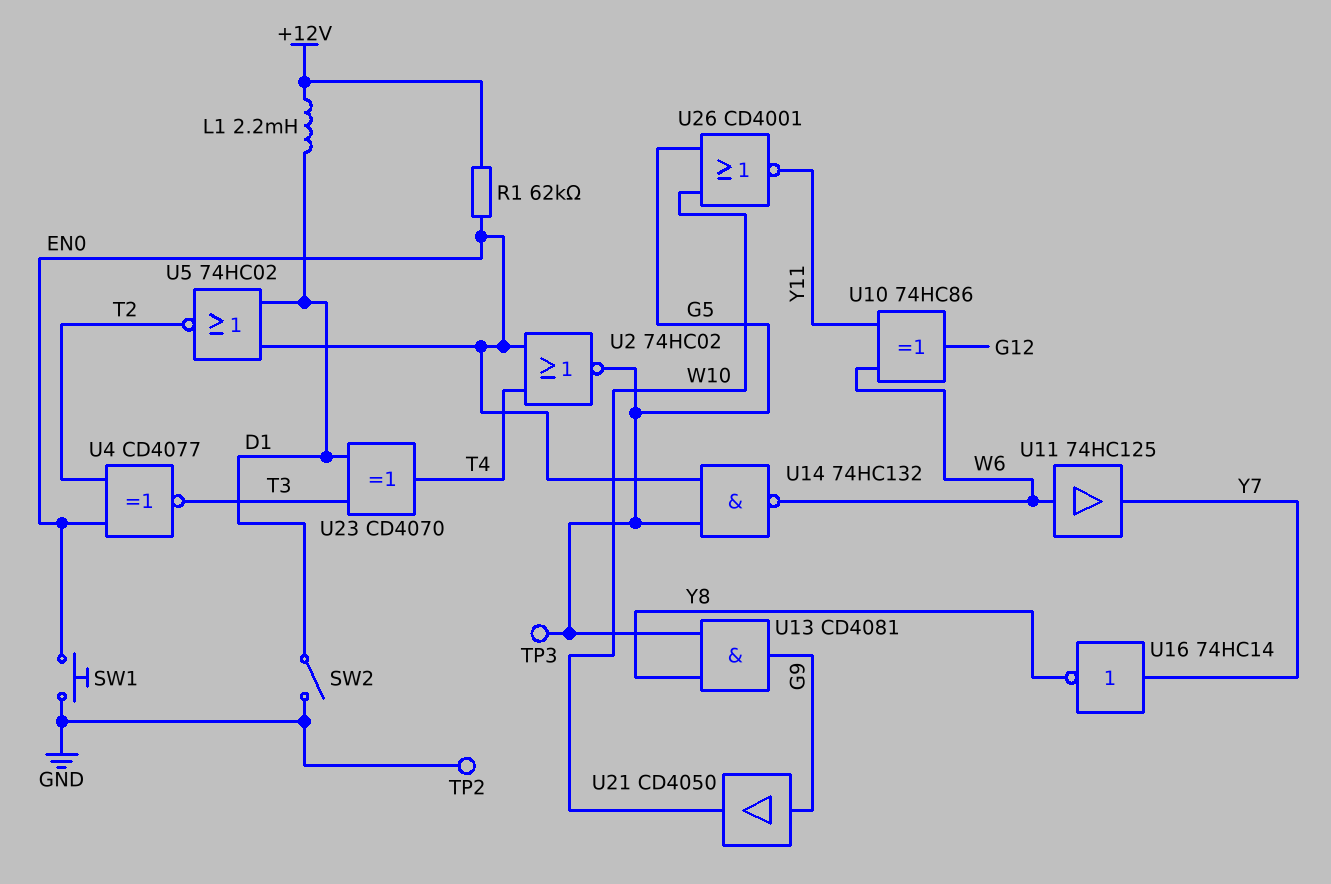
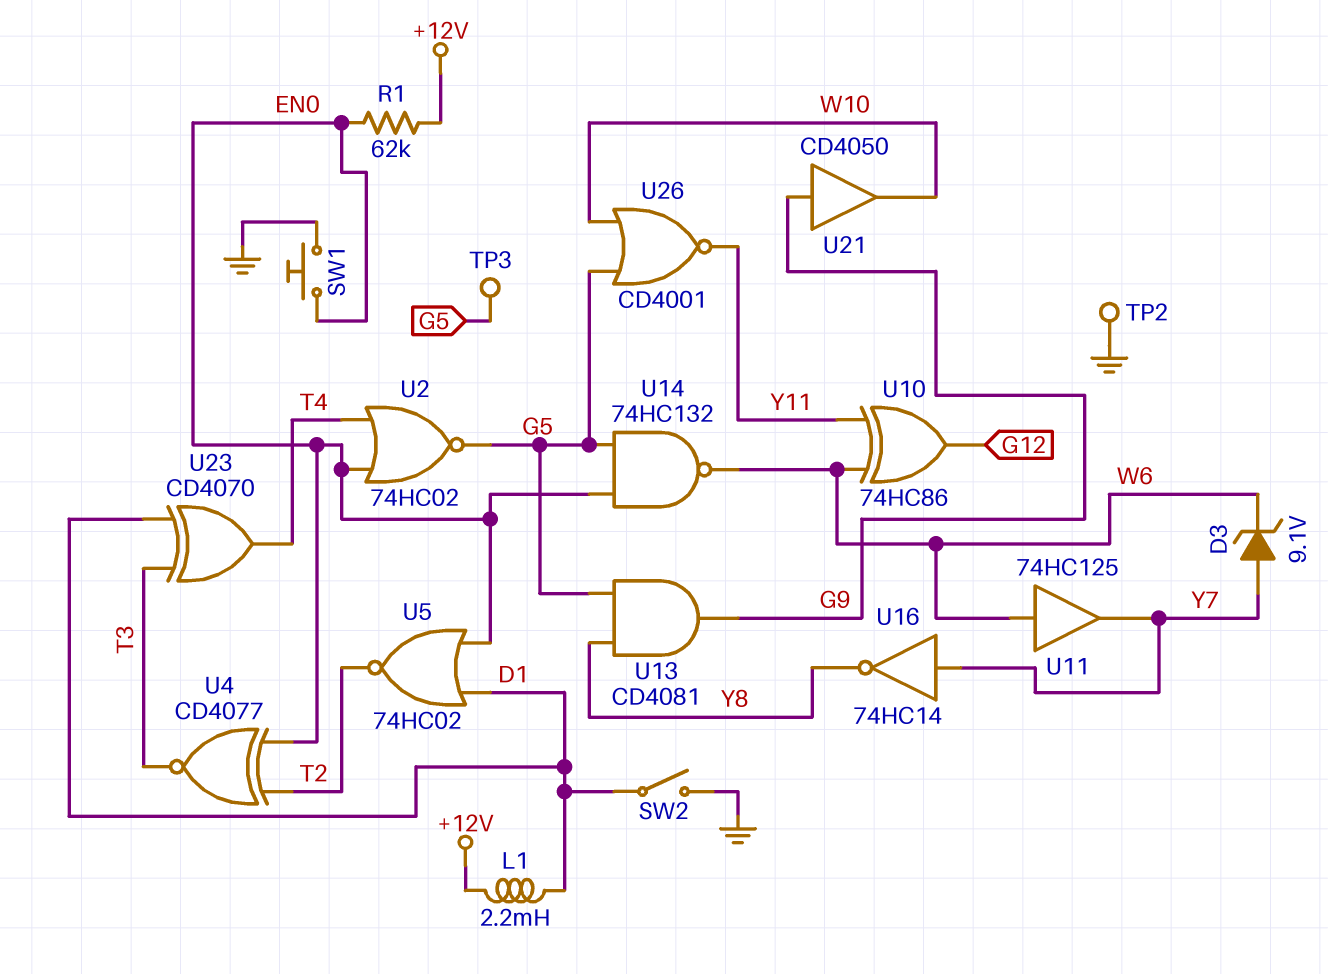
D3: none -> zener 9.1V (A Y7, K W6)

